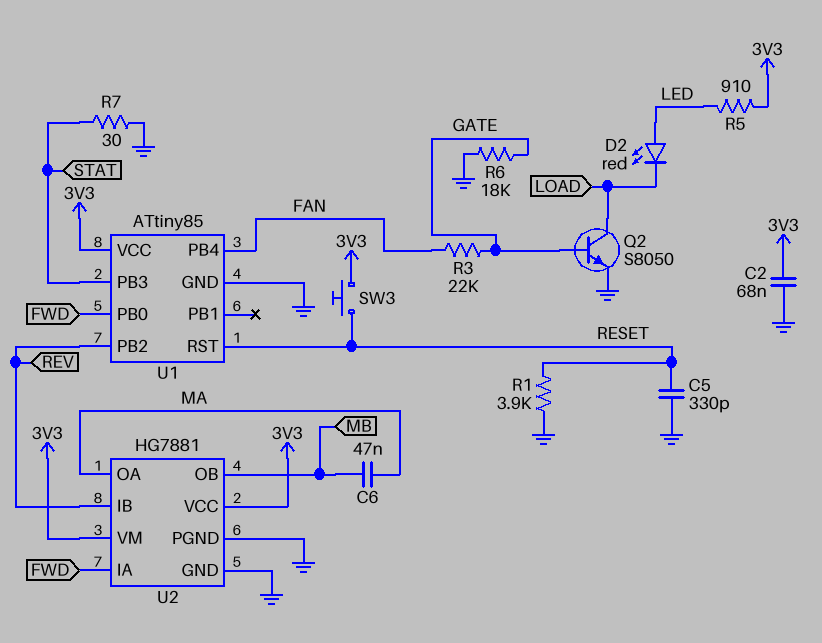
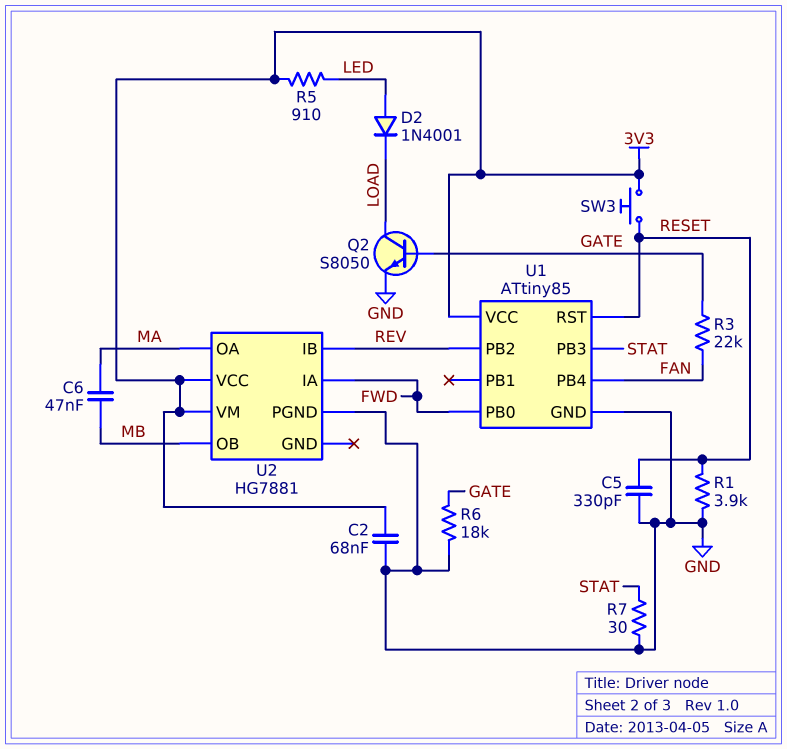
D2: LED red (A LED, K LOAD) -> diode 1N4001 (A LED, K LOAD)
U2 pin GND: GND -> none

